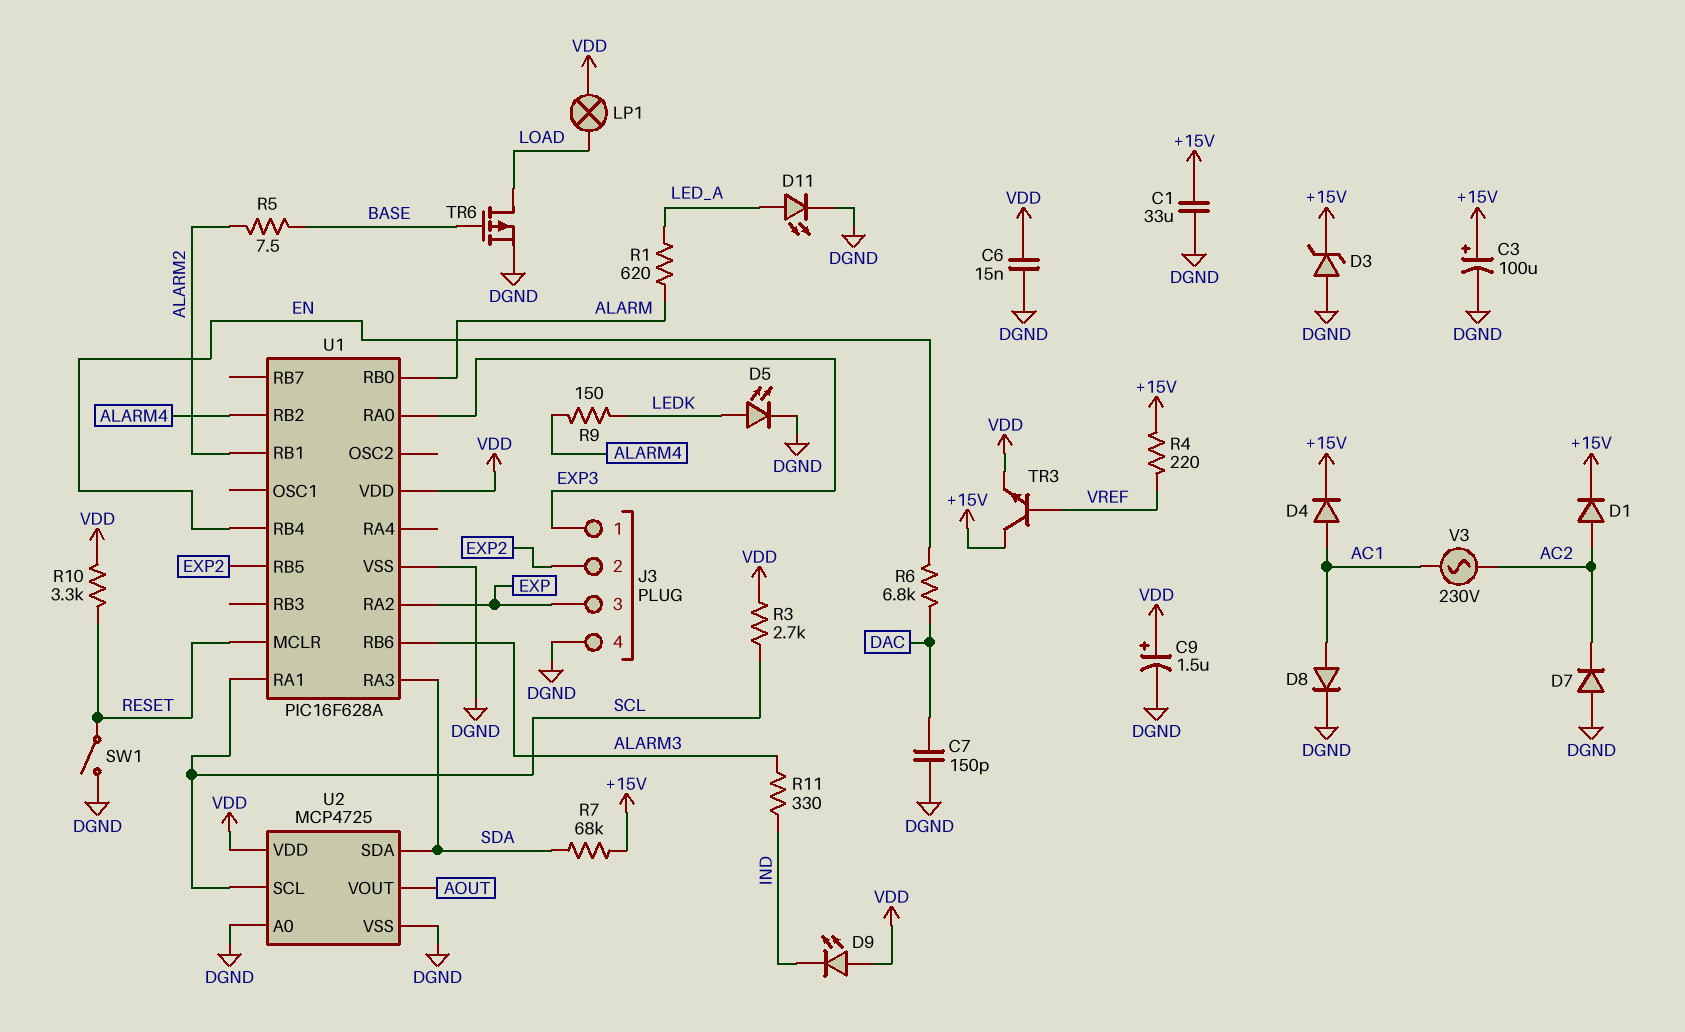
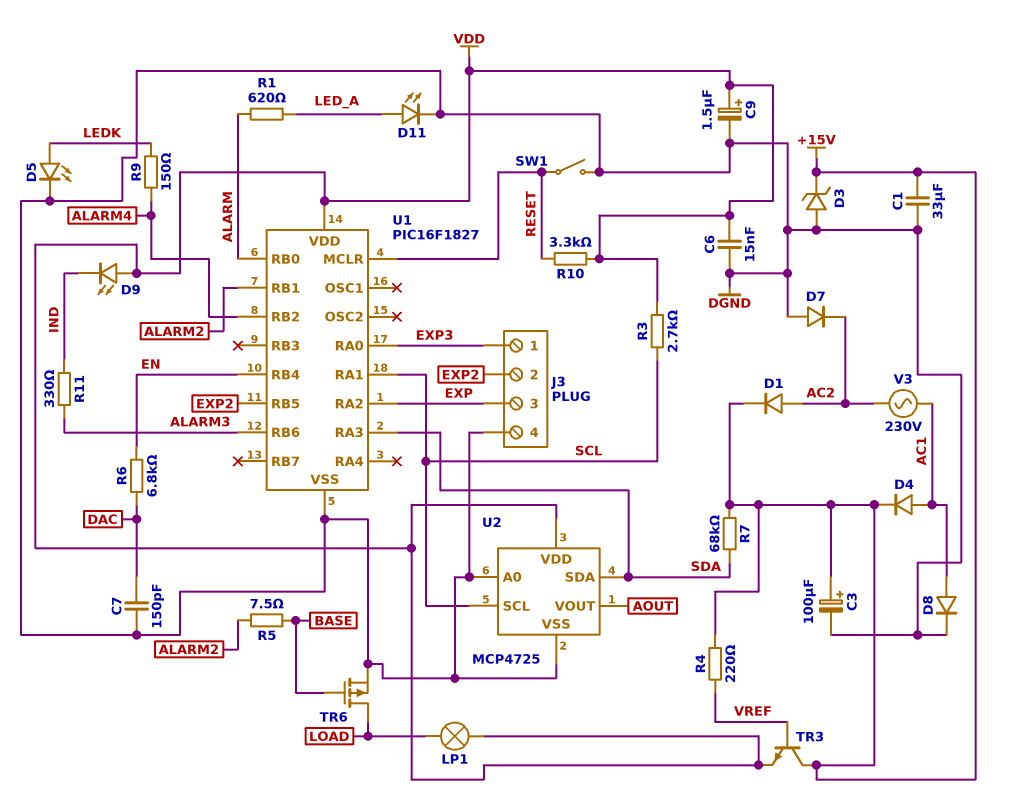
U1: PIC16F628A -> PIC16F1827

